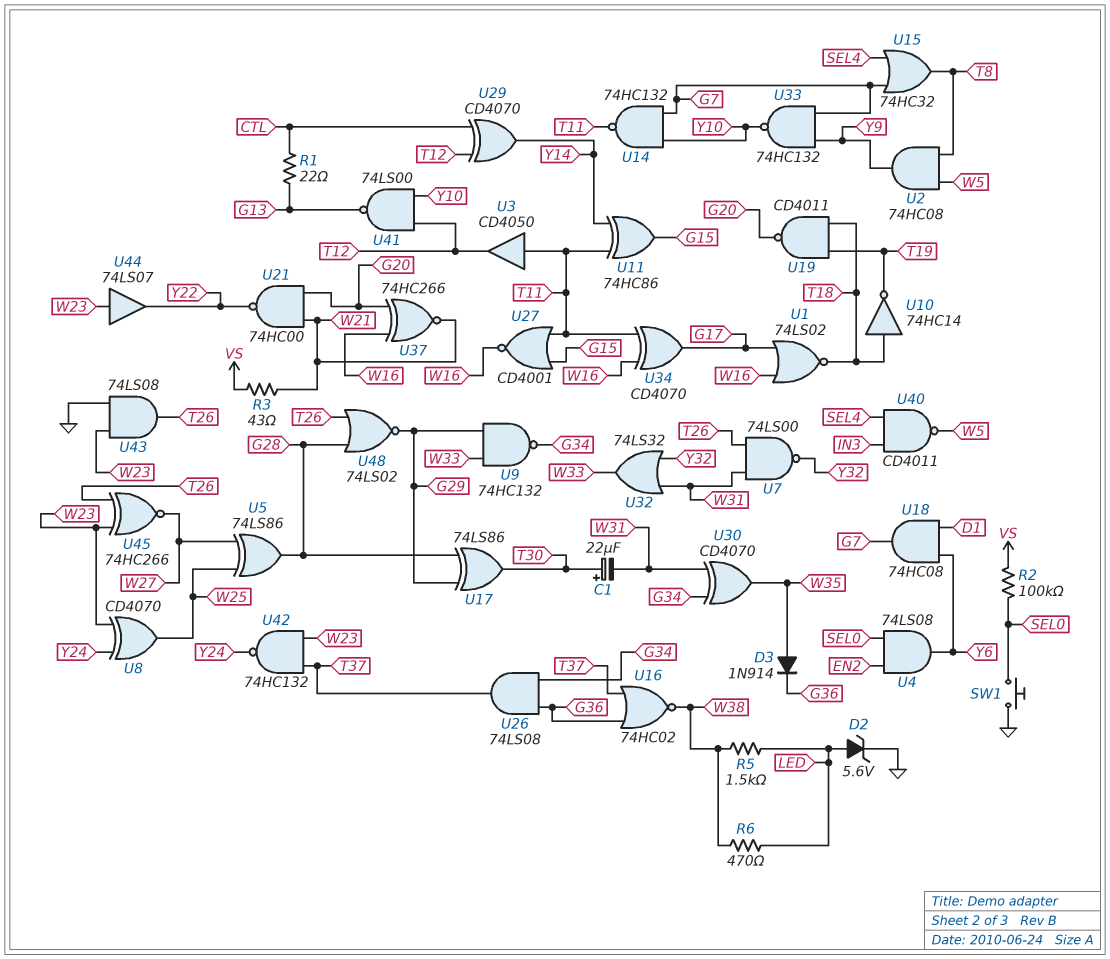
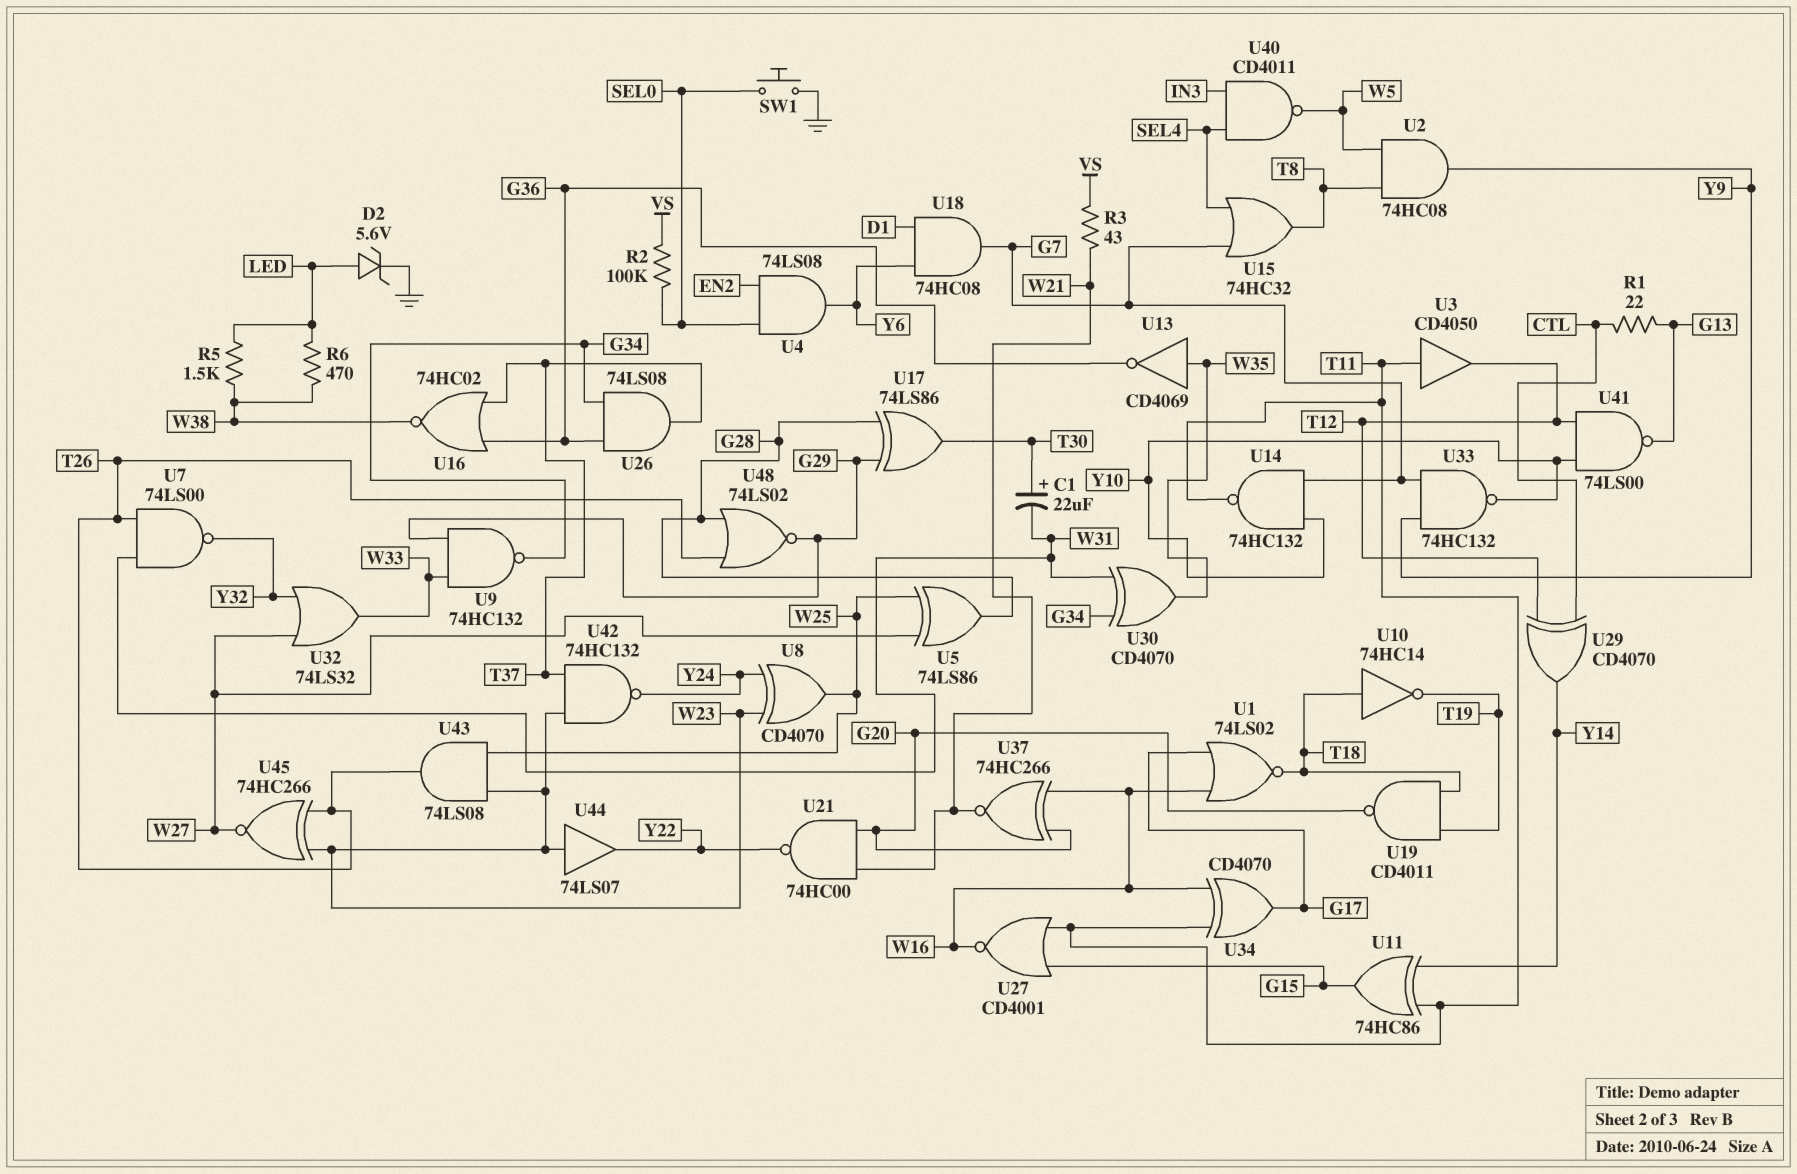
D3: diode 1N914 (A W35, K G36) -> none
U13: none -> NOT CD4069 (in W35, out G36)
U32: OR 74LS32 (in W31, in Y32, out W33) -> OR 74LS32 (in W27, in Y32, out W33)
U43: AND 74LS08 (in GND, in W23, out T26) -> AND 74LS08 (in W23, in W25, out T26)

